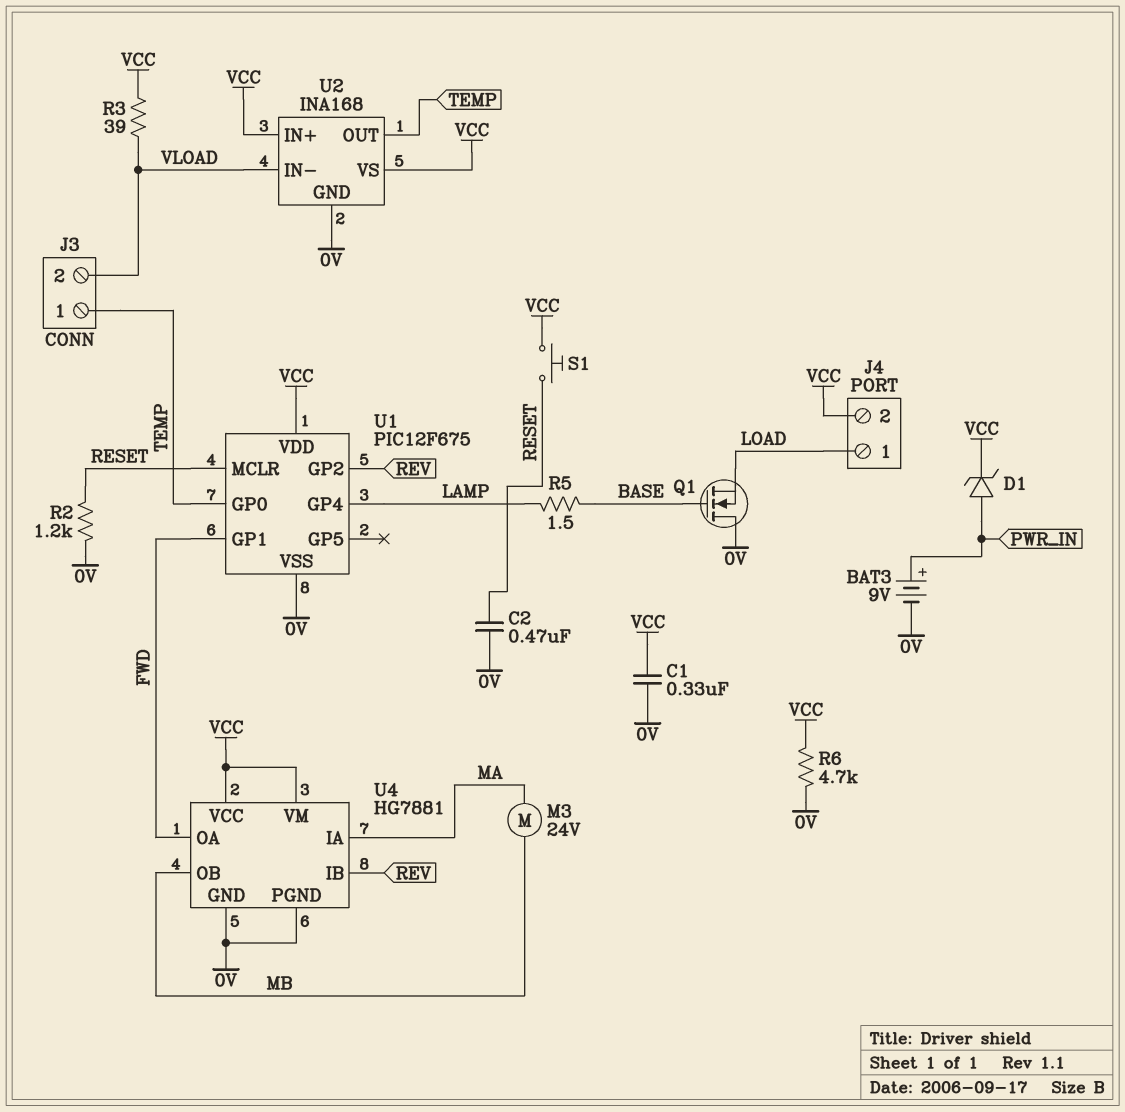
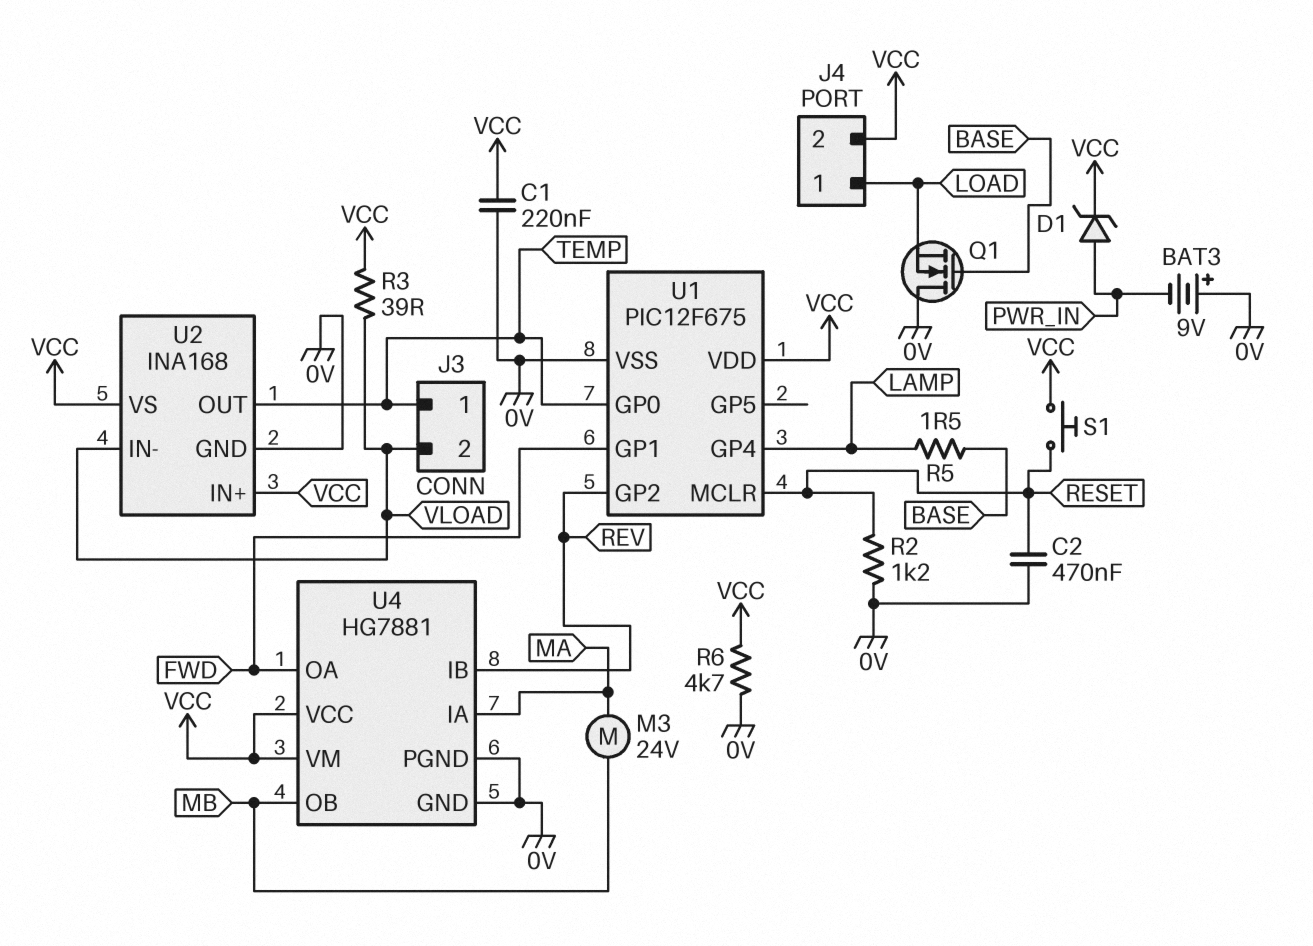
BAT3: 9V (plus PWR_IN, minus 0V) -> 9V (plus 0V, minus PWR_IN)
C1: 330nF (0V, VCC) -> 220nF (0V, VCC)

